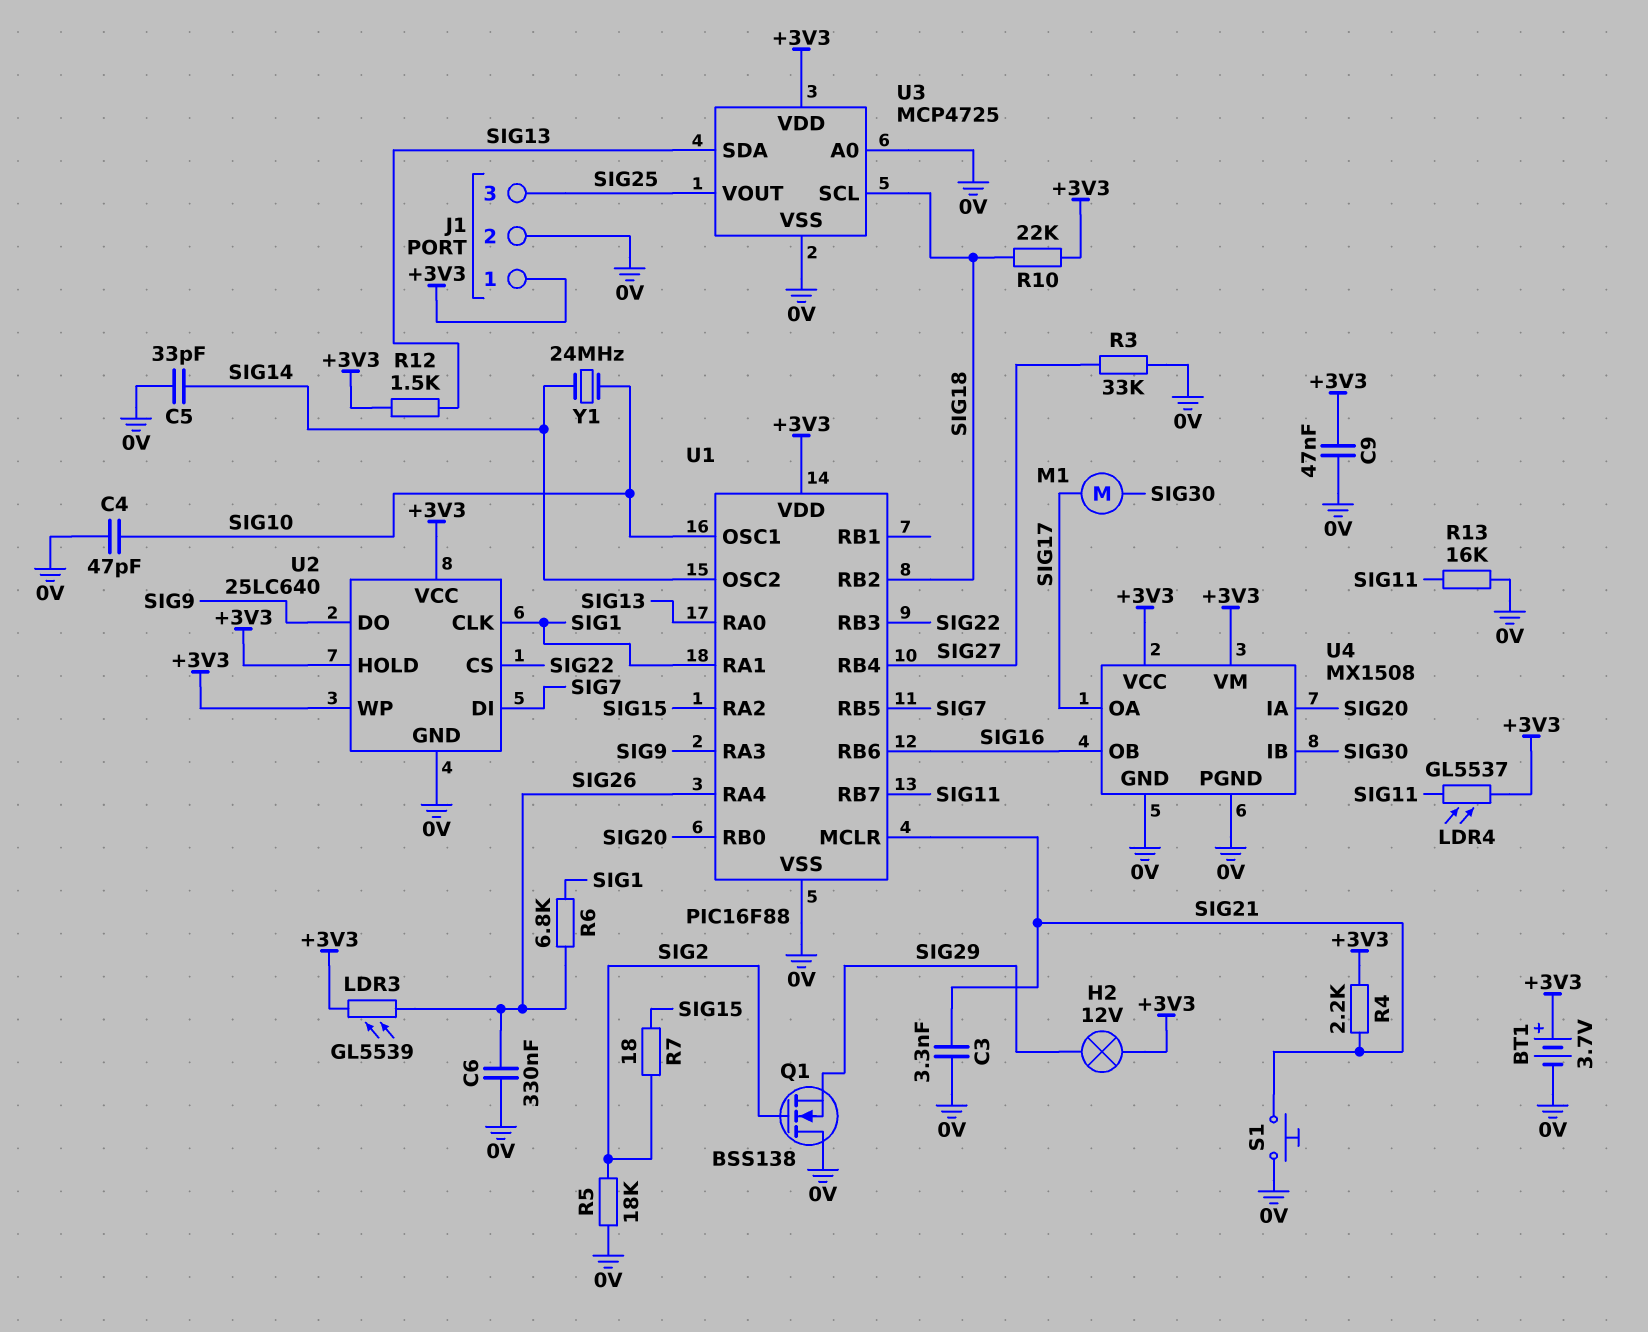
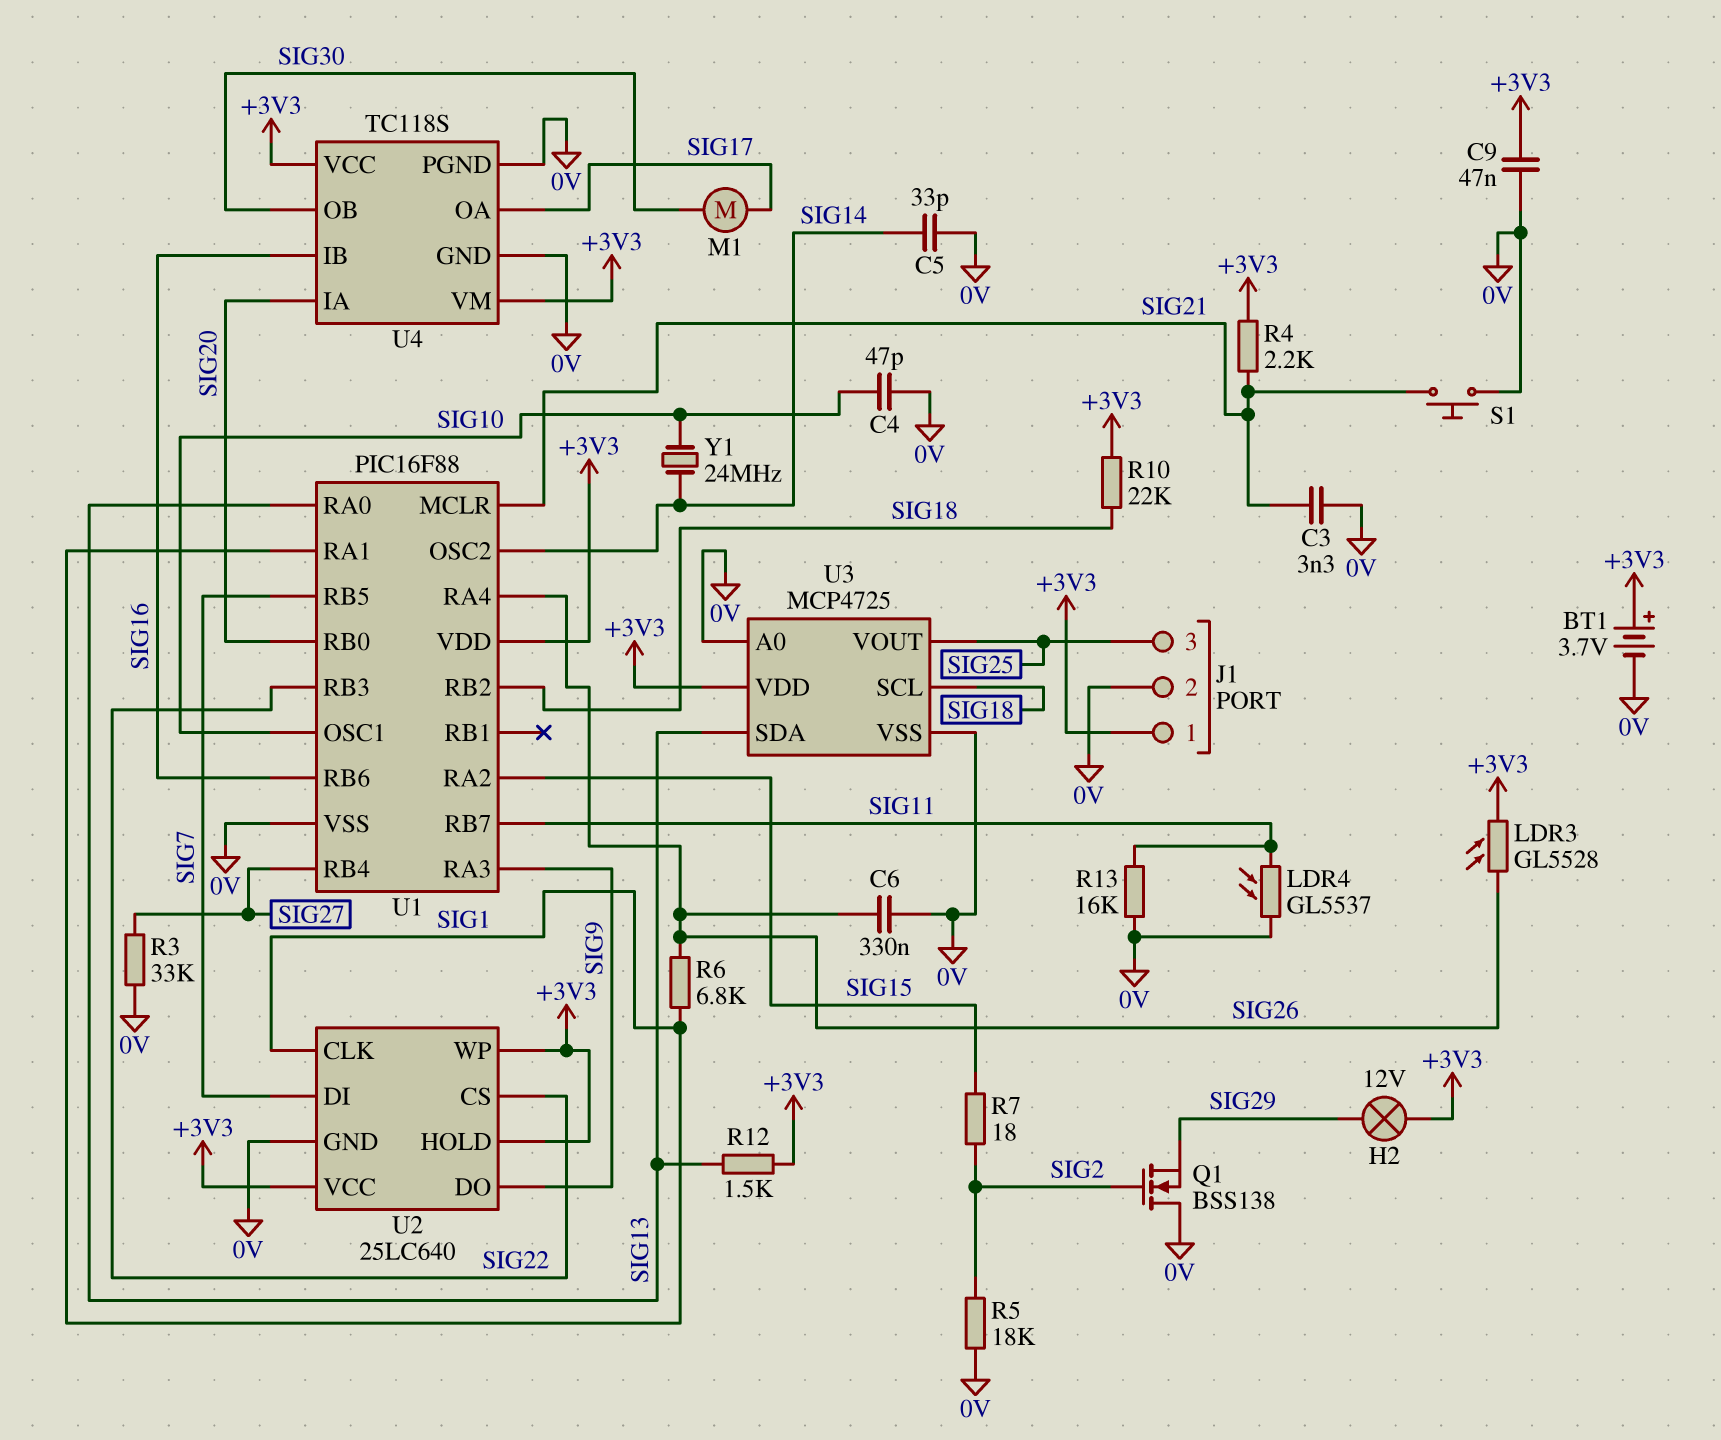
LDR3: GL5539 (+3V3, SIG26) -> GL5528 (+3V3, SIG26)
LDR4: GL5537 (+3V3, SIG11) -> GL5537 (0V, SIG11)
U4: MX1508 -> TC118S
U4 pin IB: SIG30 -> SIG16
U4 pin OB: SIG16 -> SIG30

